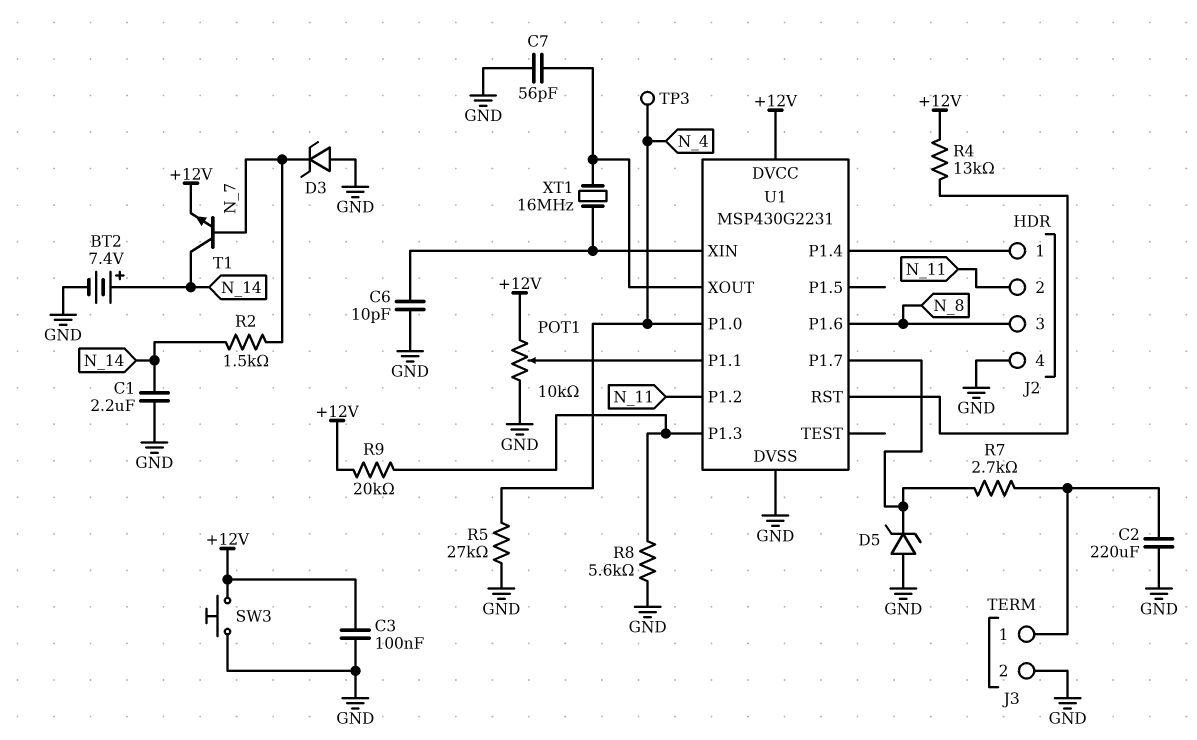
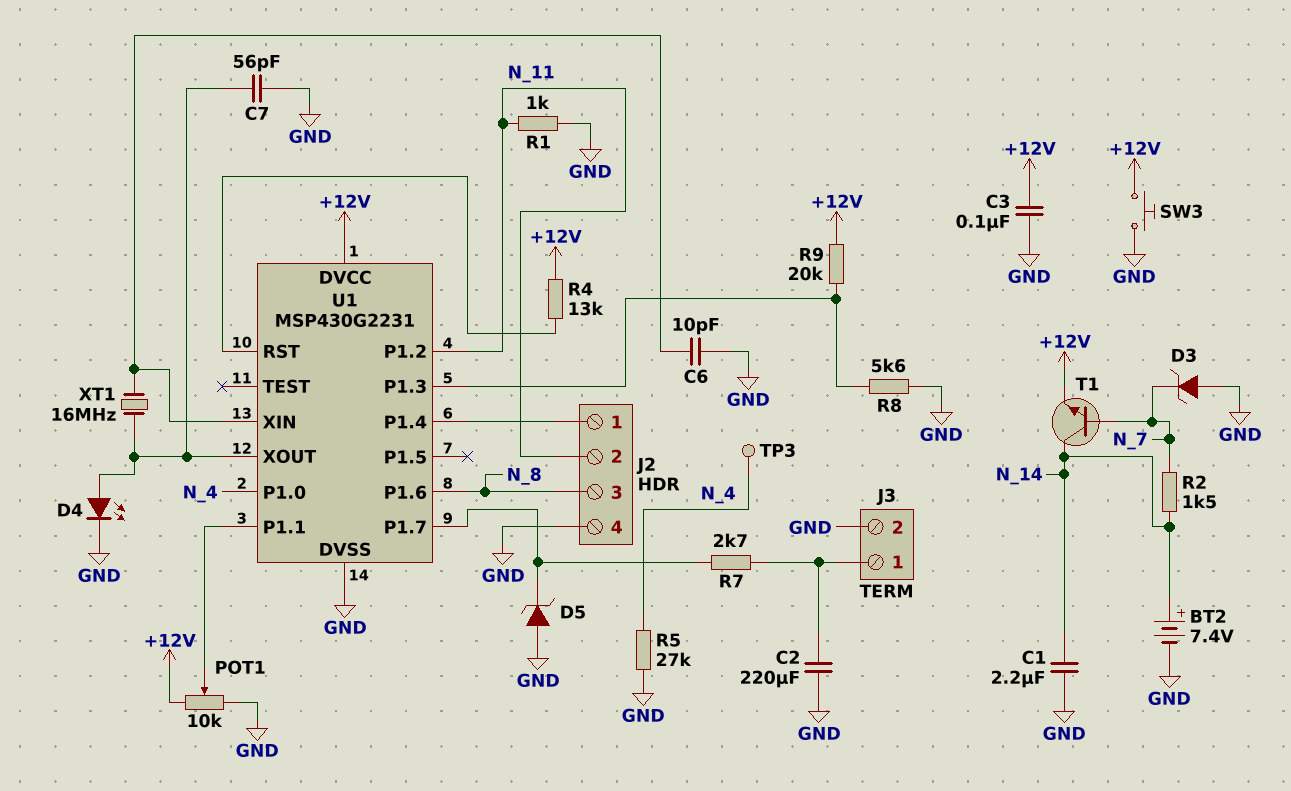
D4: none -> LED (A U1/XOUT, K GND)
R1: none -> 1k (GND, N_11)

